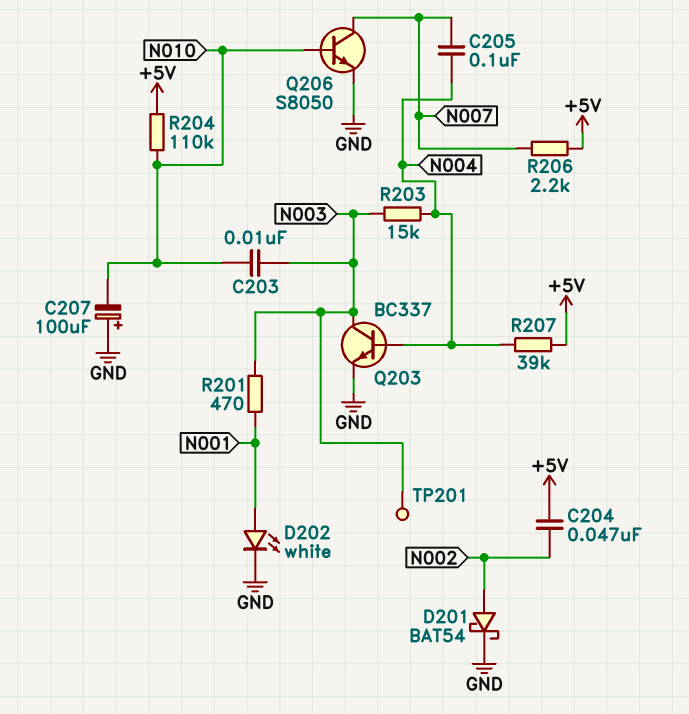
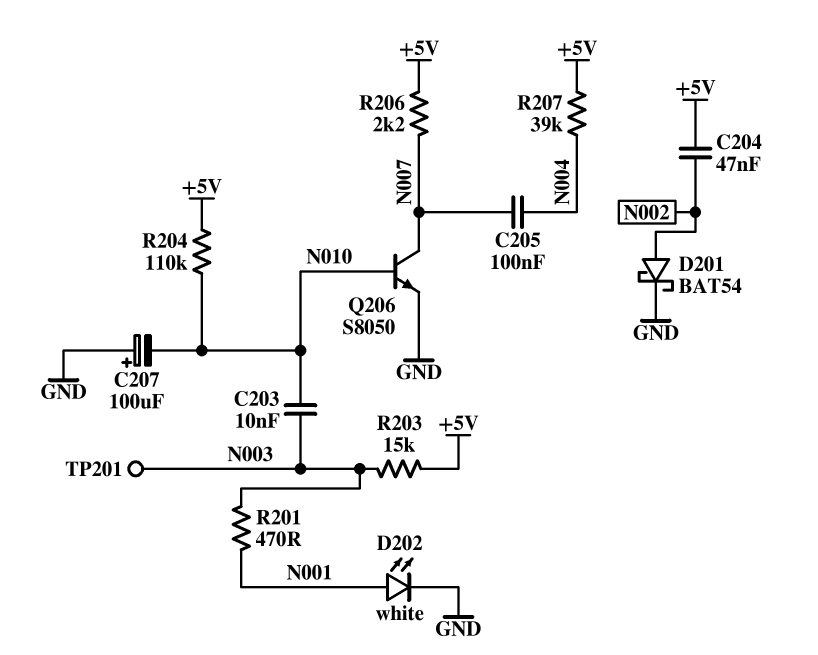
Q203: NPN BC337 (B N004, C N003, E GND) -> none
R203: 15k (N003, N004) -> 15k (+5V, N003)

